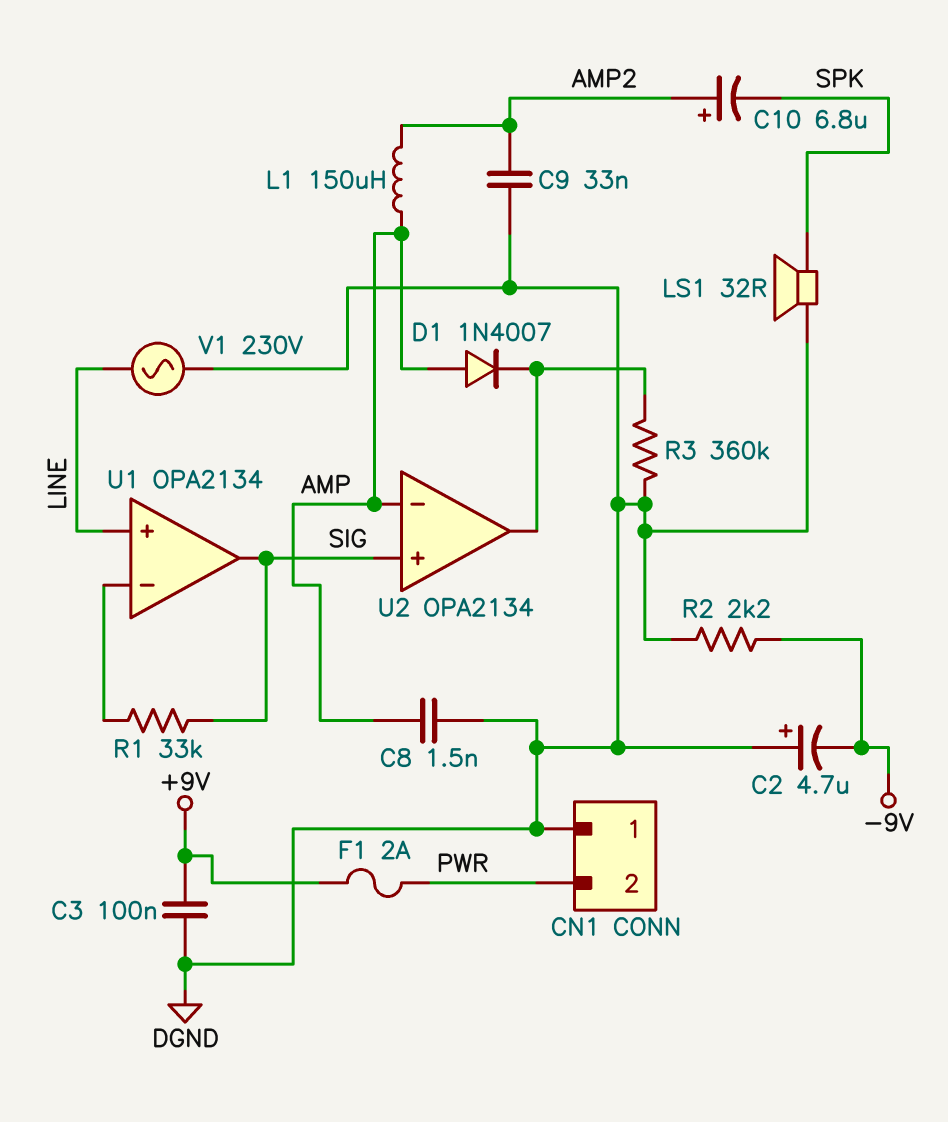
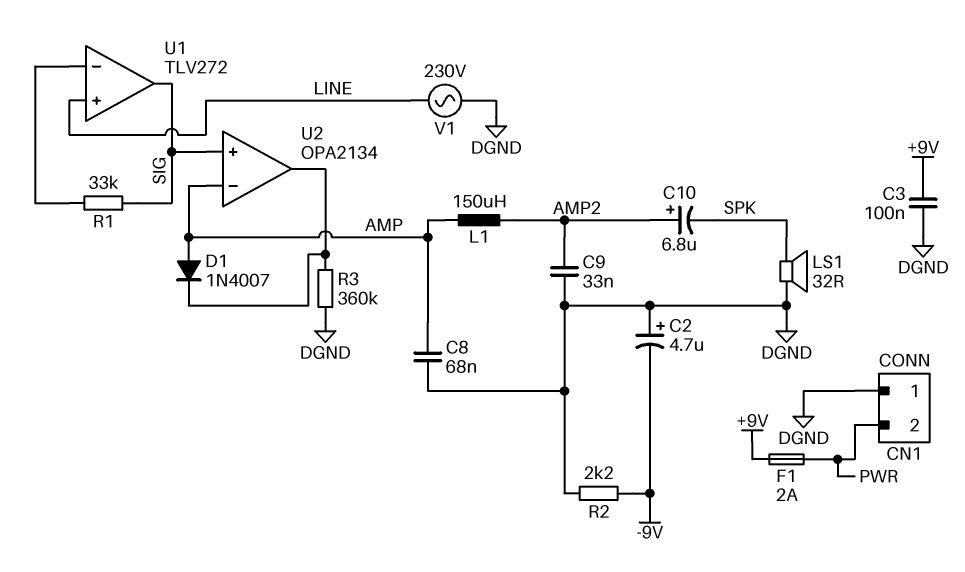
C8: 1.5nF (AMP, DGND) -> 68nF (AMP, DGND)
U1: OPA2134 -> TLV272

